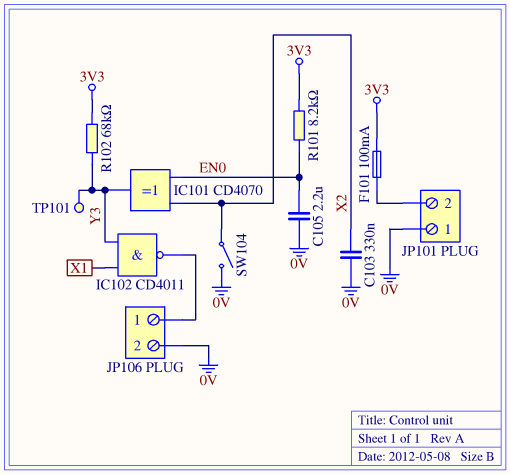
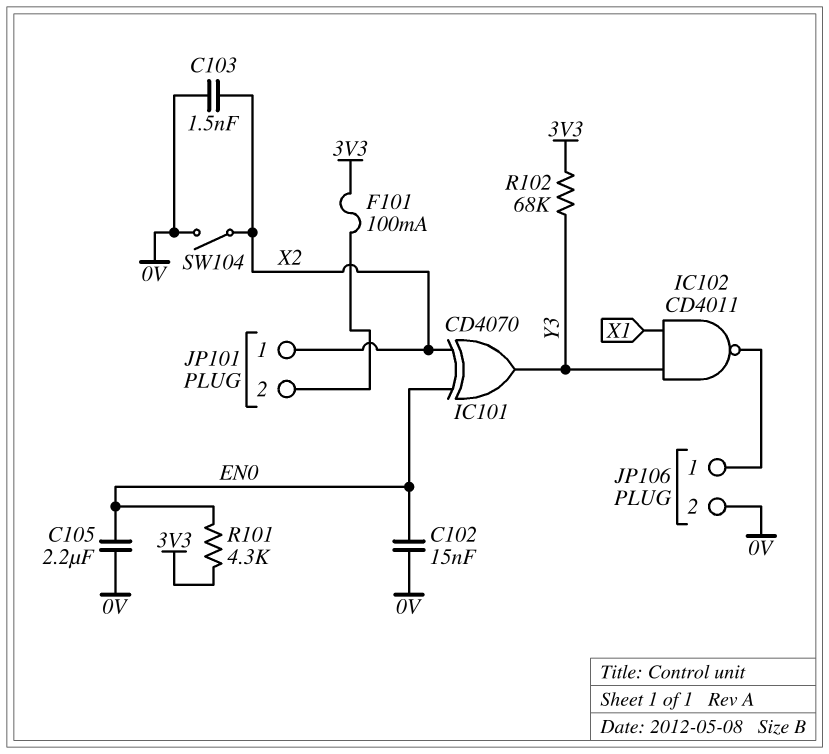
C102: none -> 15nF (0V, EN0)
C103: 330nF (0V, X2) -> 1.5nF (0V, X2)
JP101 pin 1: 0V -> X2
R101: 8.2k (3V3, EN0) -> 4.3k (3V3, EN0)
TP101: test point (Y3) -> none

